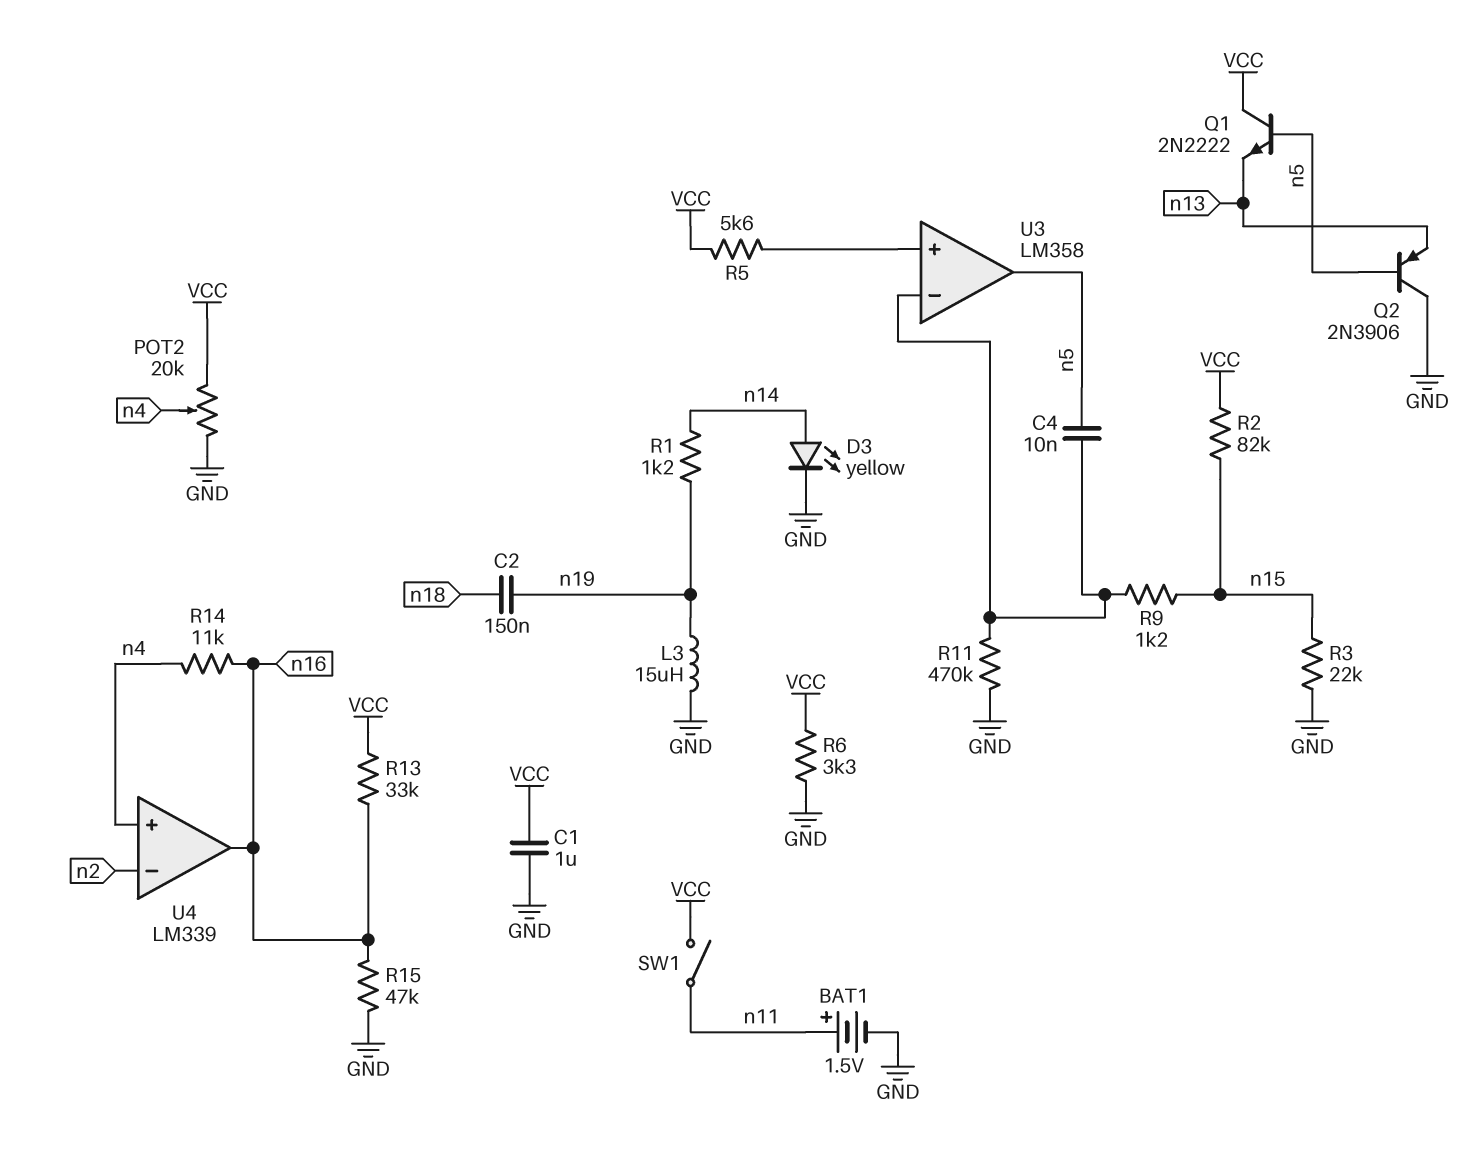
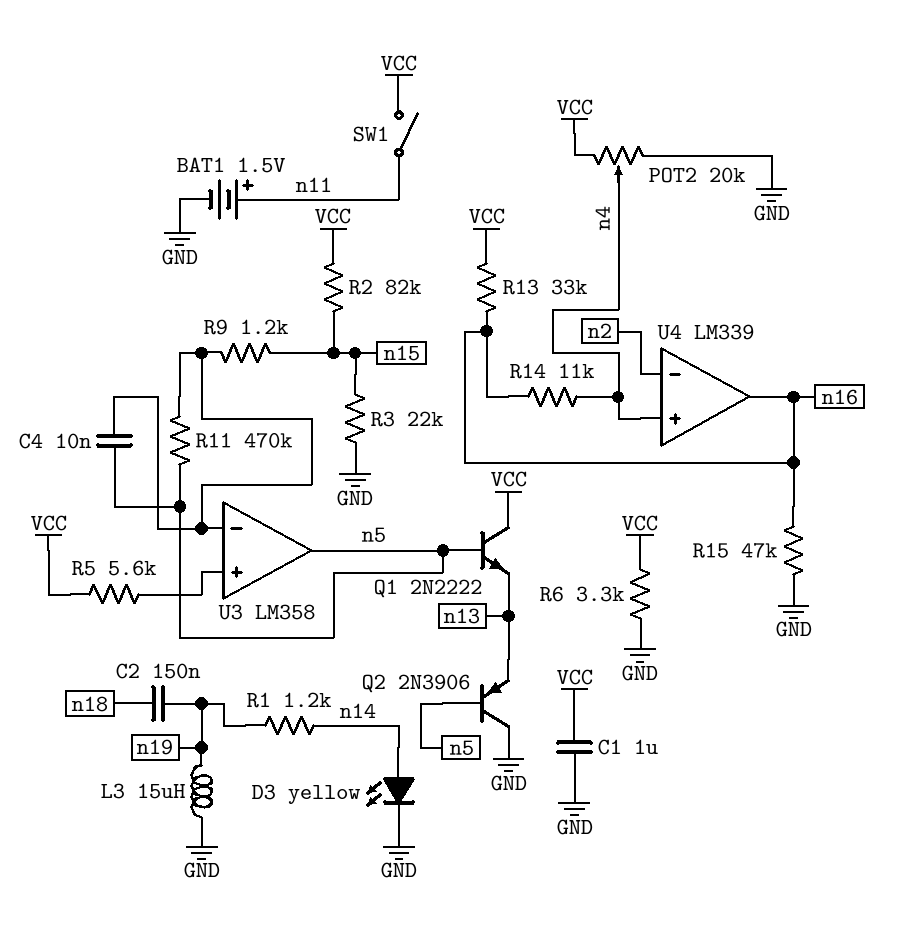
R11: 470k (GND, U3/in-) -> 470k (U3/in-, n5)

